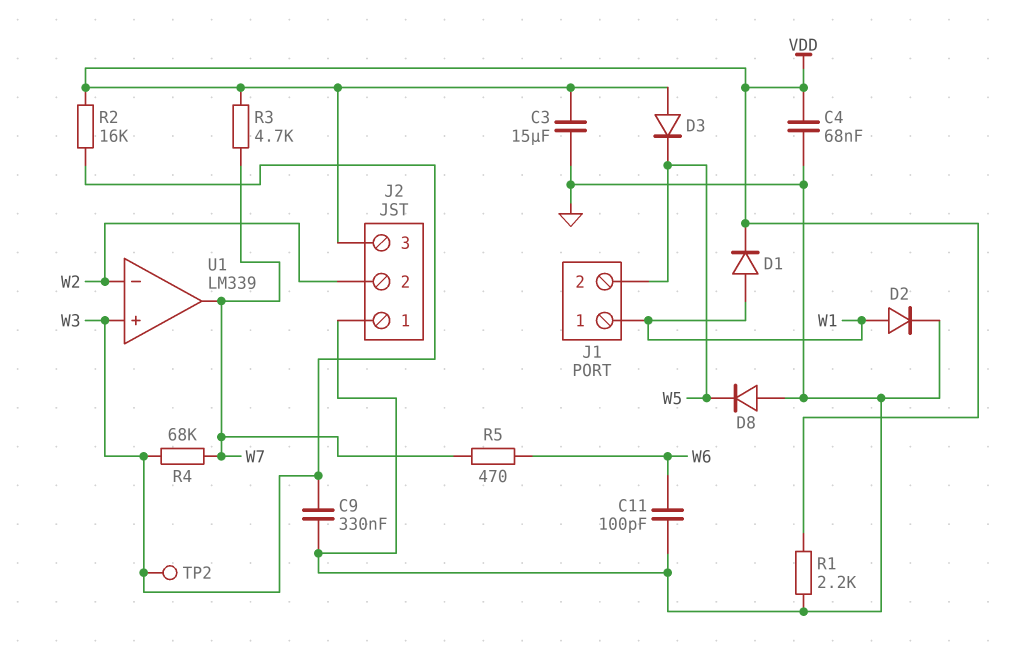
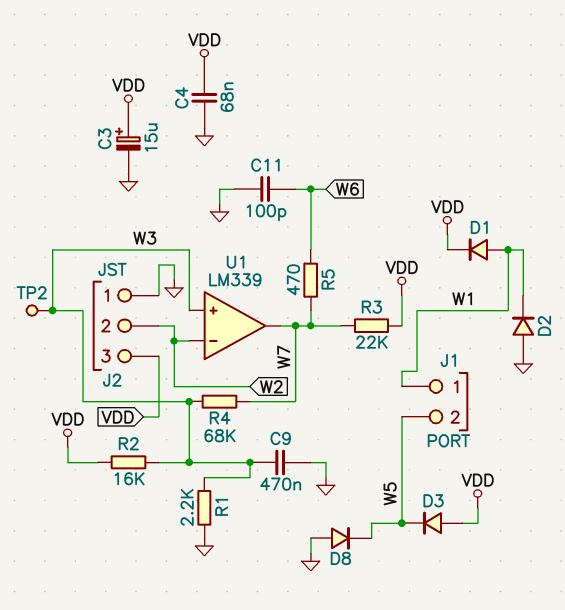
C3: 15uF (GND, VDD) -> 15uF (plus VDD, minus GND)
C9: 330nF (GND, W3) -> 470nF (GND, W3)
D2: diode (A W1, K GND) -> diode (A GND, K W1)
R1: 2.2k (GND, VDD) -> 2.2k (GND, W3)
R3: 4.7k (VDD, W7) -> 22k (VDD, W7)

